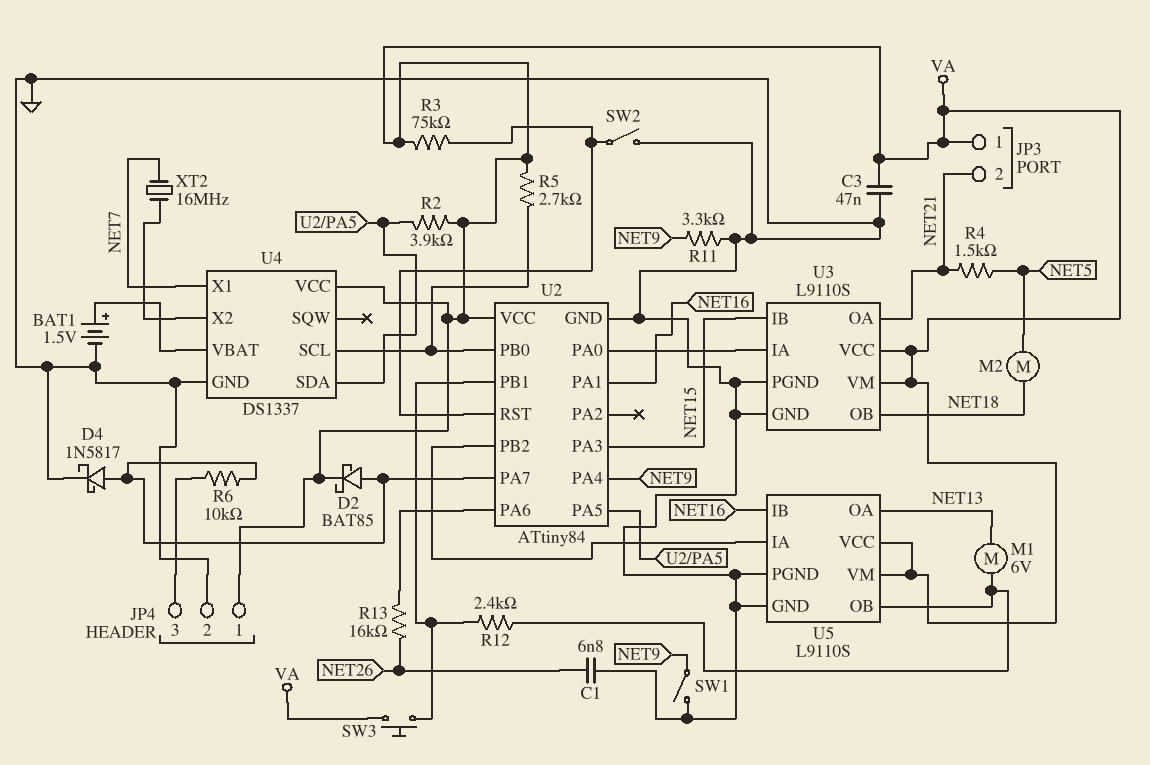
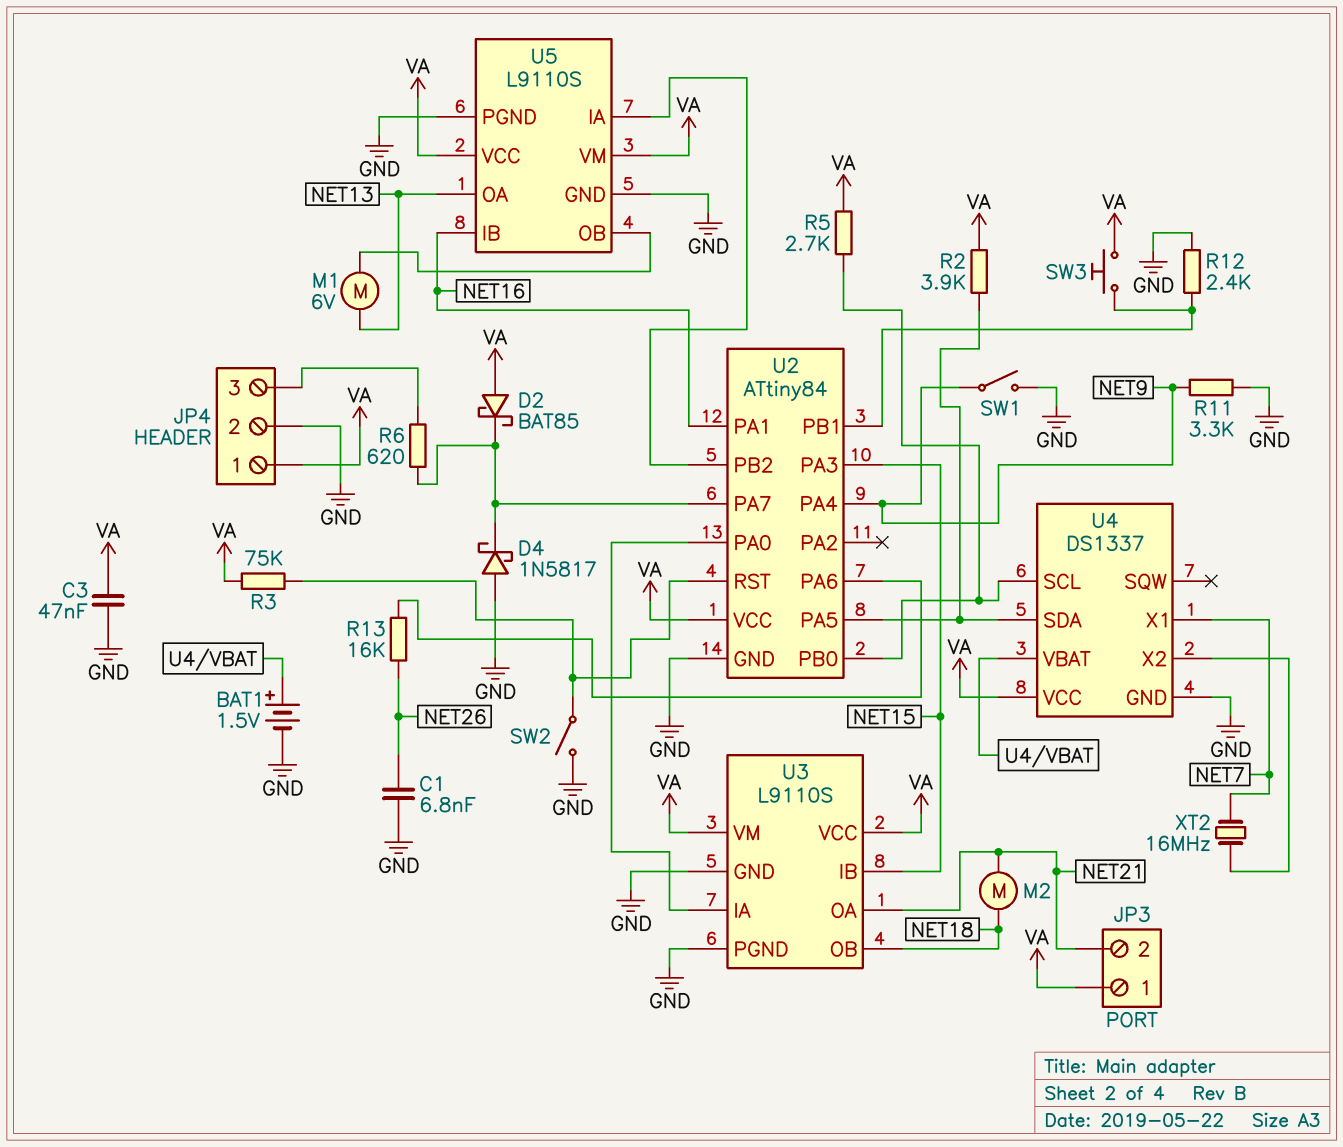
D2: schottky BAT85 (A U2/PA7, K VA) -> schottky BAT85 (A VA, K U2/PA7)
D4: schottky 1N5817 (A U2/PA7, K GND) -> schottky 1N5817 (A GND, K U2/PA7)
M2: motor (NET5, NET18) -> motor (NET18, NET21)
R4: 1.5k (NET5, NET21) -> none
R6: 10k (JP4/3, U2/PA7) -> 620 (JP4/3, U2/PA7)
R12: 2.4k (U2/PB1, U5/OB) -> 2.4k (GND, U2/PB1)

